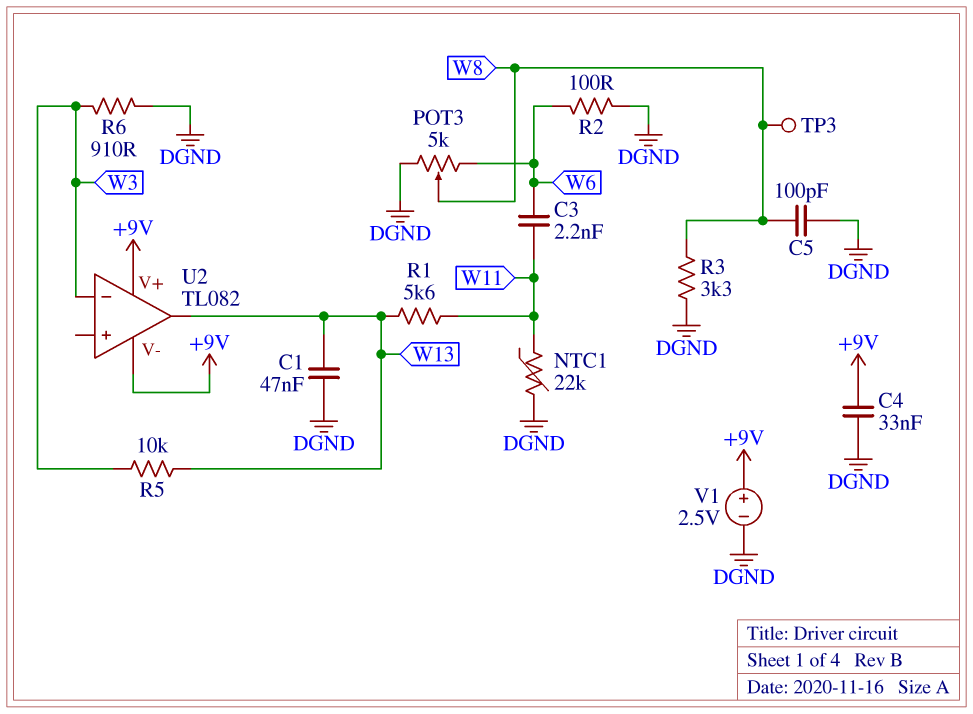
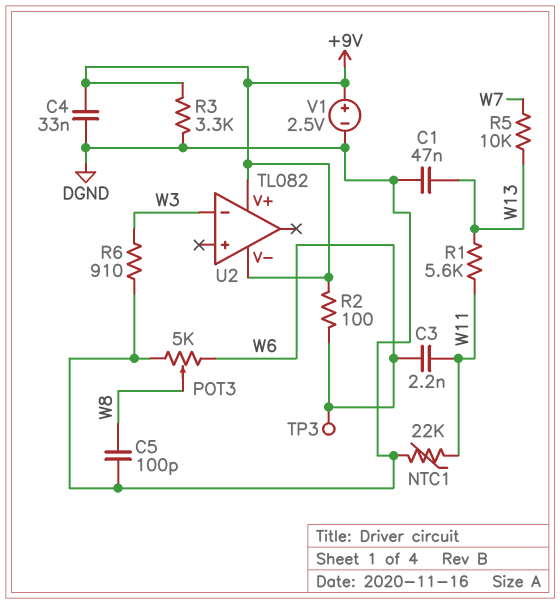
R2: 100 (DGND, W6) -> 100 (+9V, W6)
R3: 3.3k (DGND, W8) -> 3.3k (+9V, DGND)
R5: 10k (W3, W13) -> 10k (W7, W13)
TP3: test point (W8) -> test point (W6)
U2 pin out: W13 -> none

